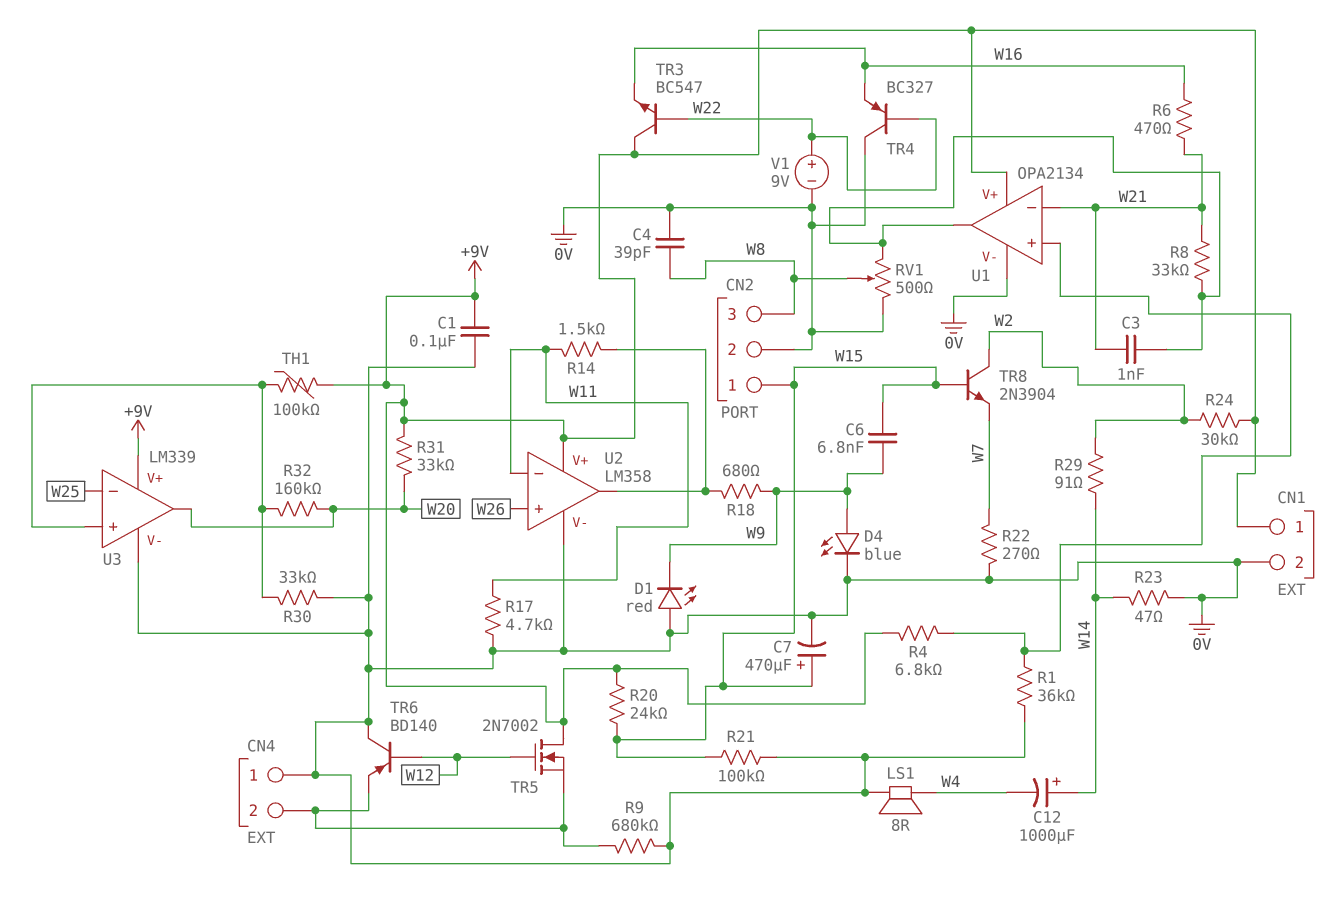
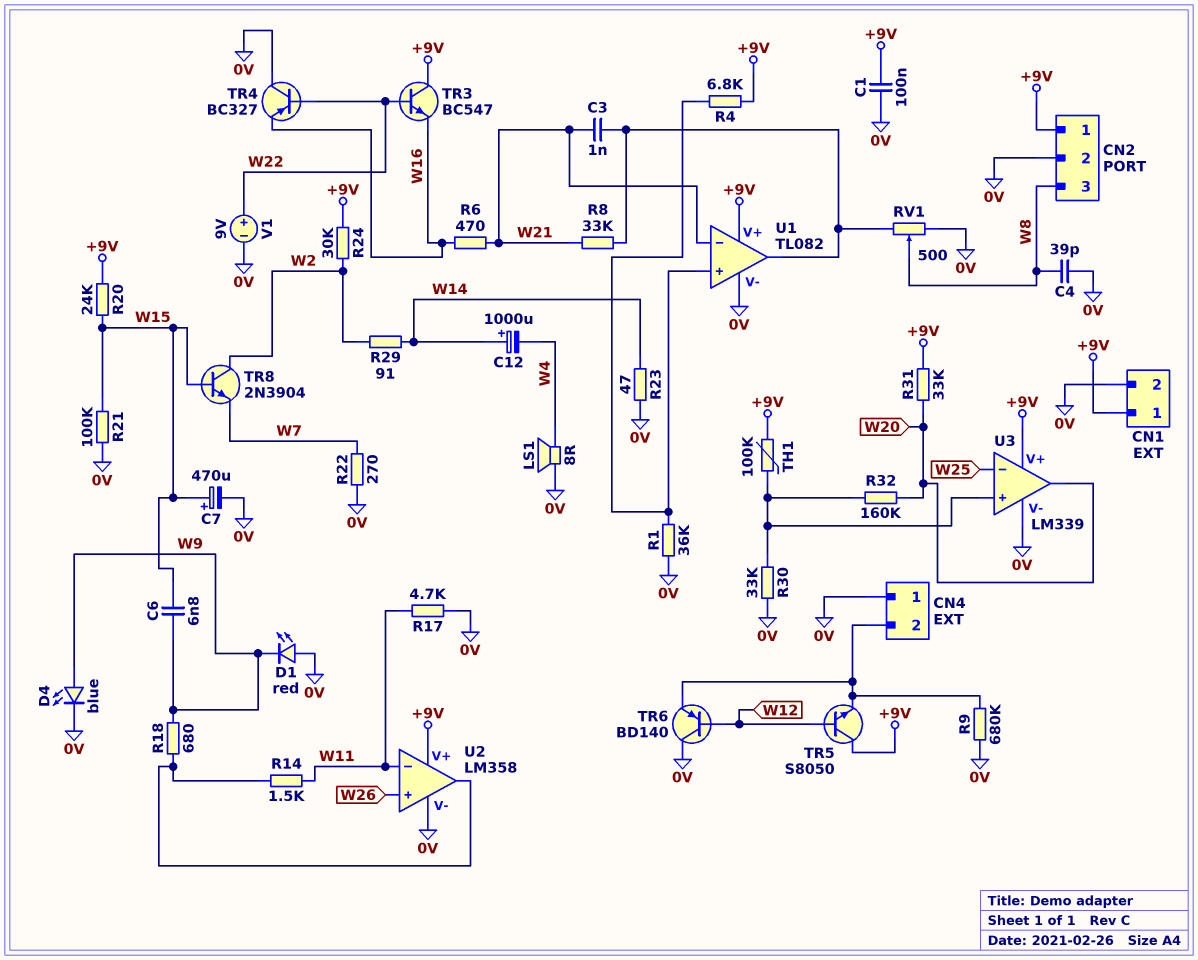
CN2 pin 1: W15 -> +9V
TR5: NMOS 2N7002 (G W12, D +9V, S CN4/2) -> NPN S8050 (B W12, C +9V, E CN4/2)
U1: OPA2134 -> TL082

